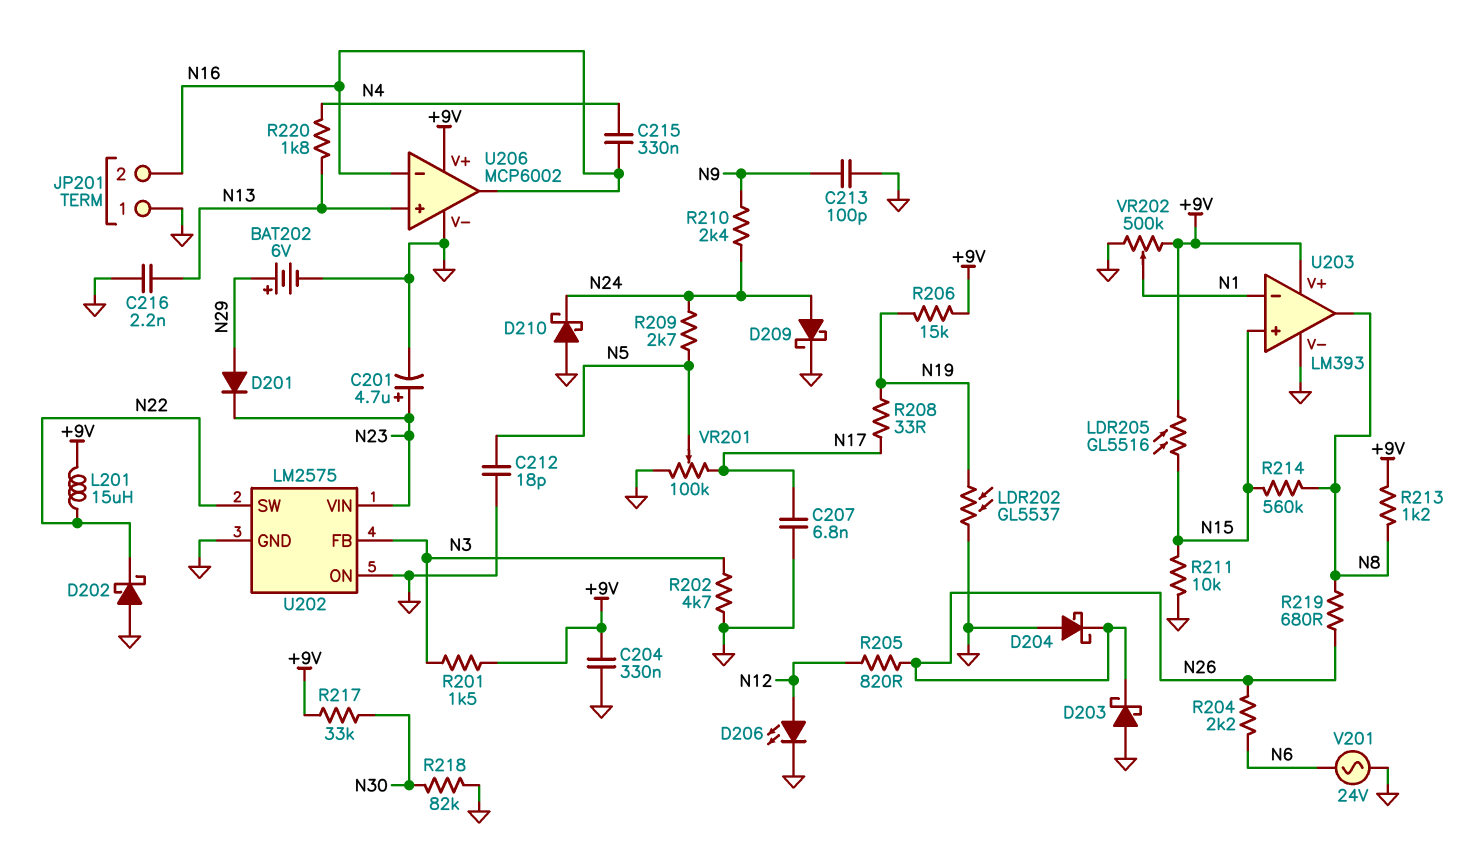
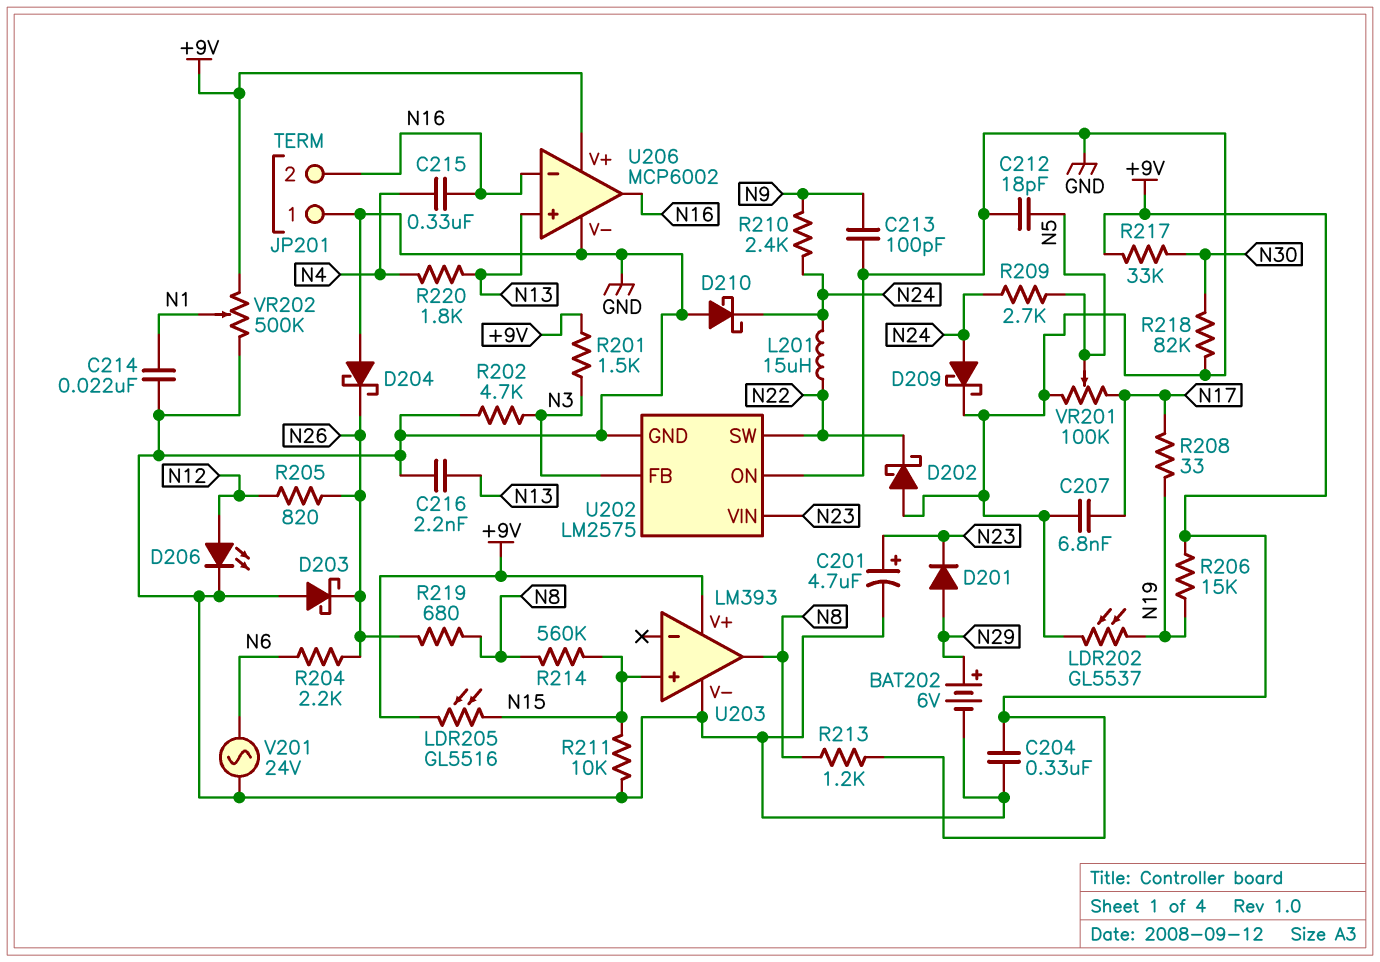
C214: none -> 22nF (GND, N1)
L201: 15uH (+9V, N22) -> 15uH (N22, N24)
U203 pin in-: N1 -> none

